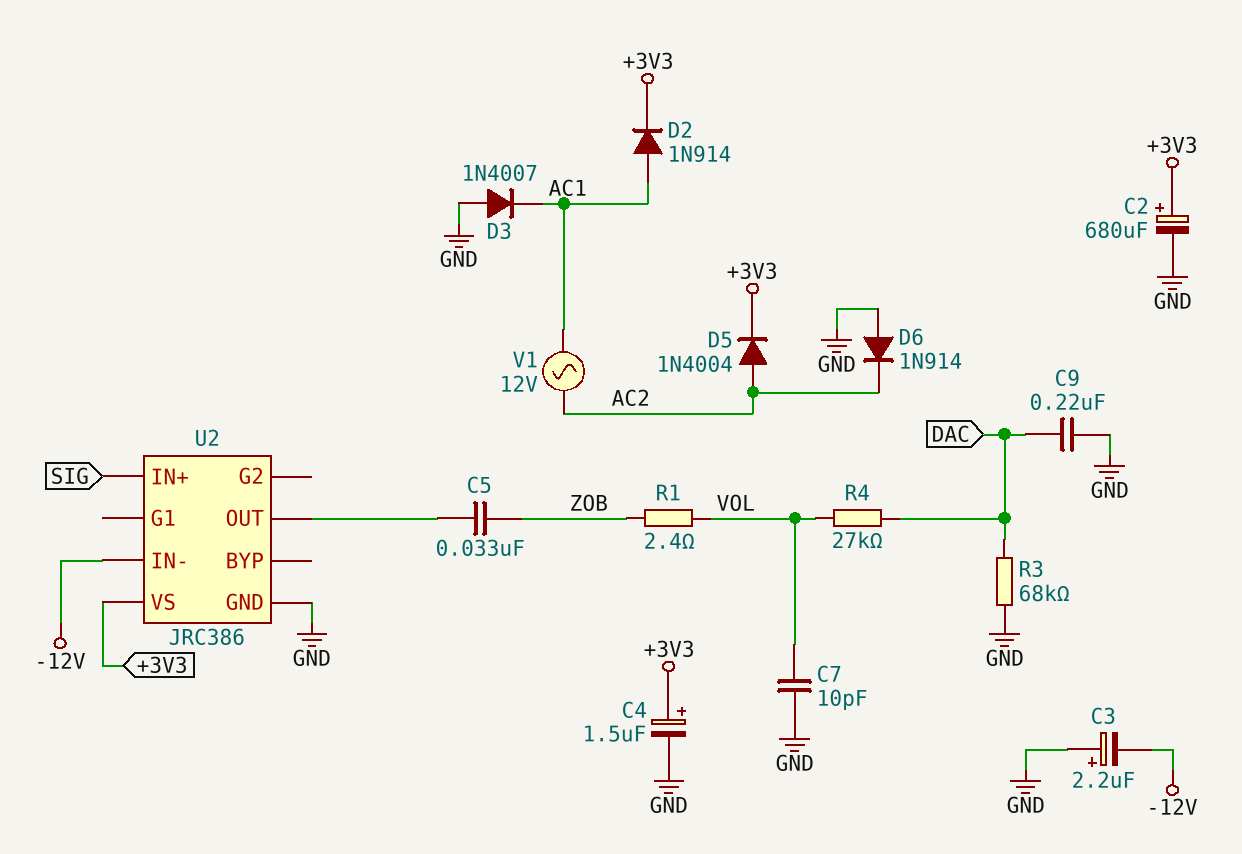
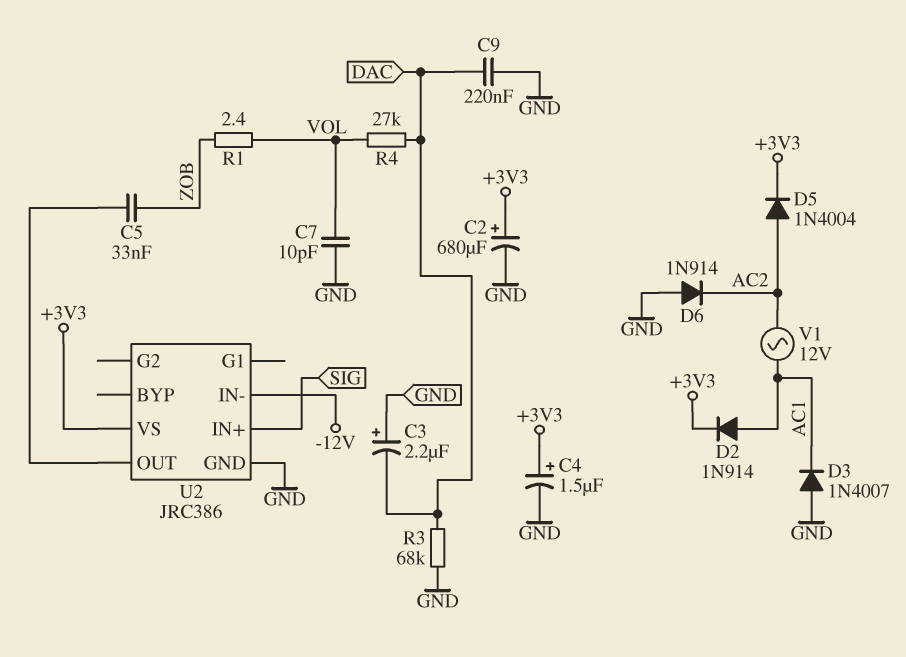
C3: 2.2uF (plus GND, minus -12V) -> 2.2uF (plus GND, minus DAC)

